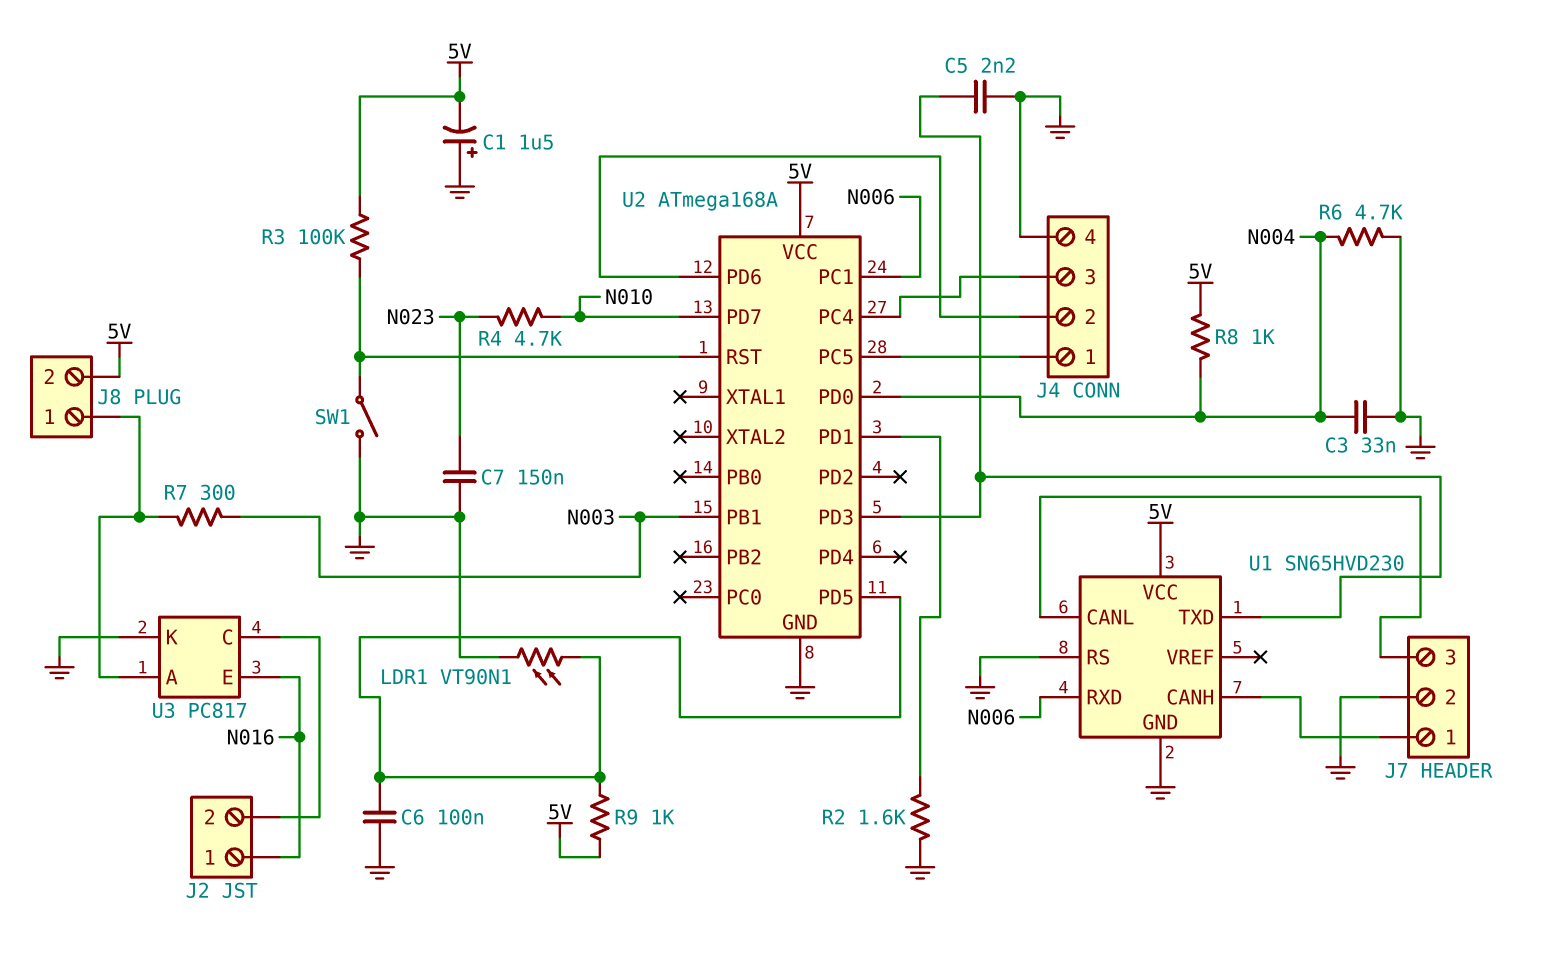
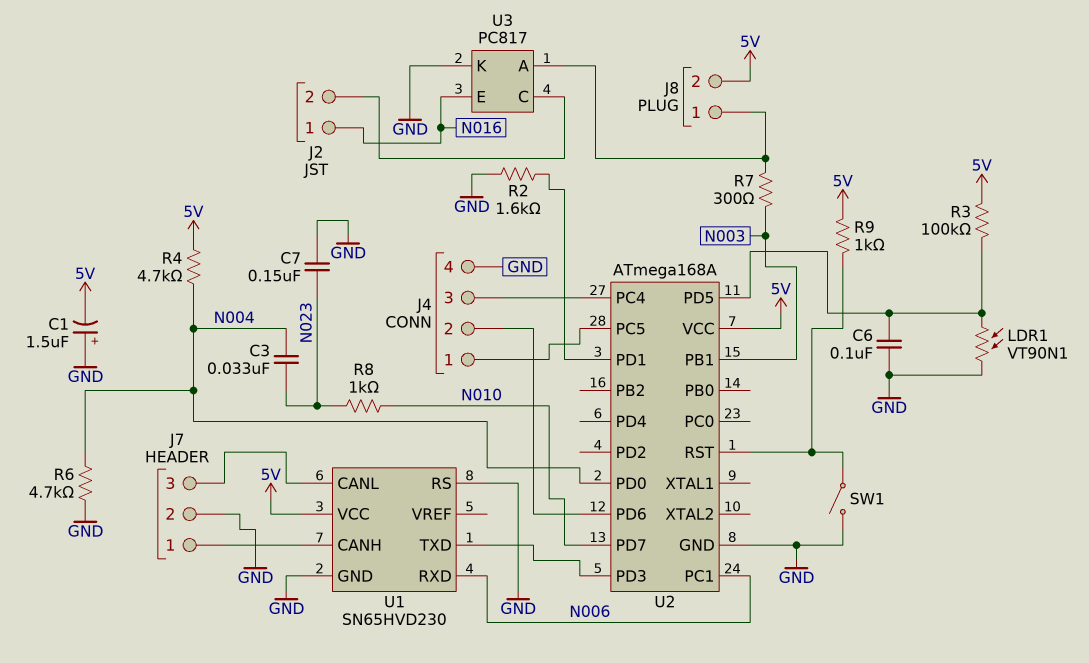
C3: 33nF (GND, N004) -> 33nF (N004, N023)
C5: 2.2nF (GND, U1/TXD) -> none
R3: 100k (5V, U2/RST) -> 100k (5V, U2/PD5)
R4: 4.7k (N010, N023) -> 4.7k (5V, N004)
R8: 1k (5V, N004) -> 1k (N010, N023)
R9: 1k (5V, U2/PD5) -> 1k (5V, U2/RST)

